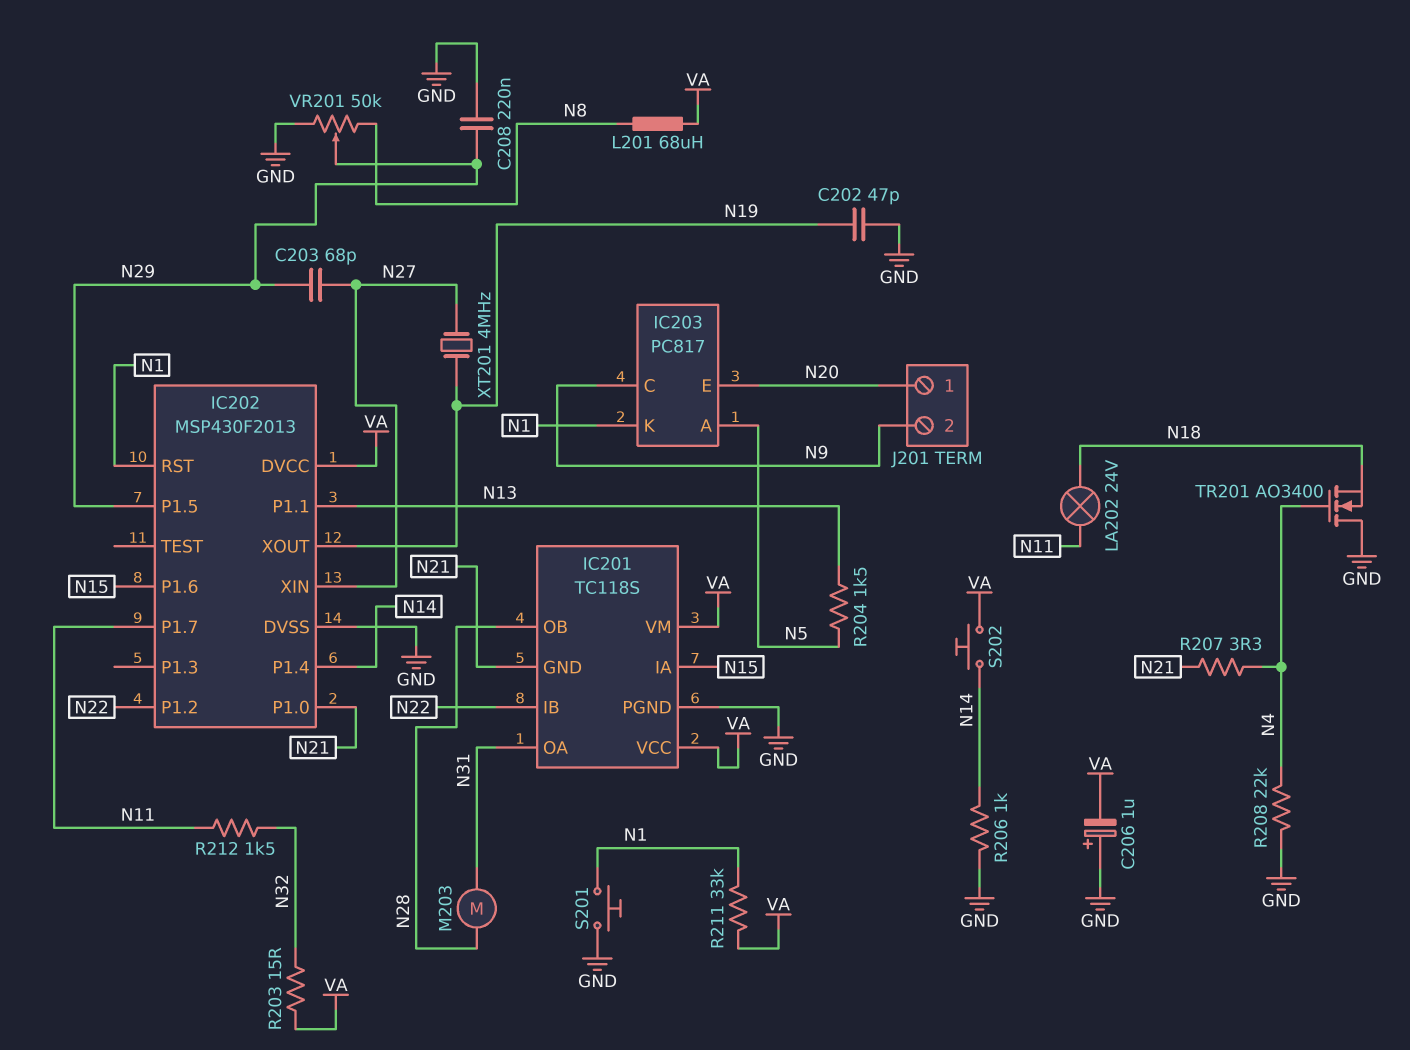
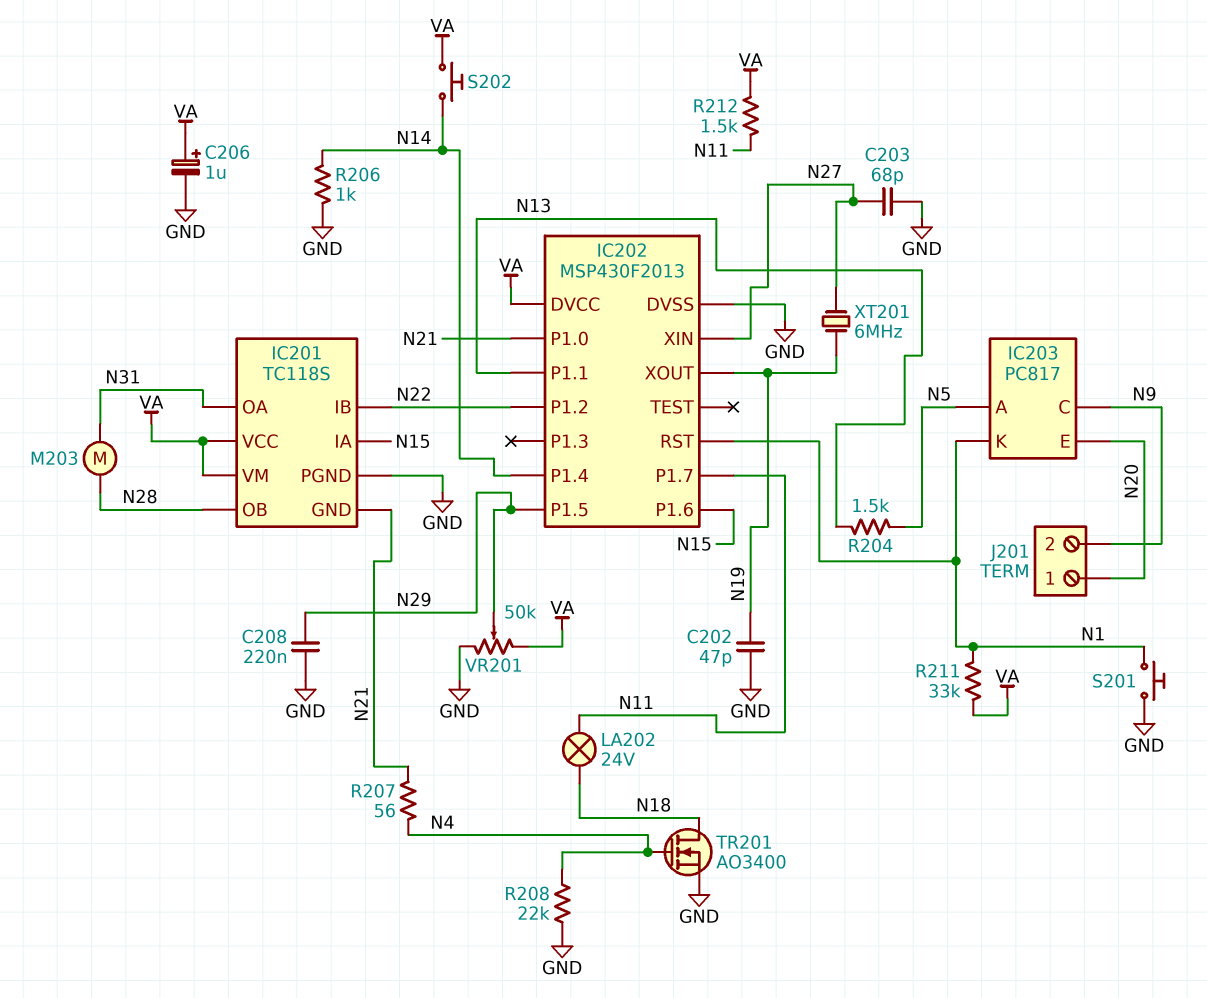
C203: 68pF (N27, N29) -> 68pF (GND, N27)
C206: 1uF (plus GND, minus VA) -> 1uF (plus VA, minus GND)
L201: 68uH (N8, VA) -> none
R203: 15 (N32, VA) -> none
R207: 3.3 (N4, N21) -> 56 (N4, N21)
R212: 1.5k (N11, N32) -> 1.5k (N11, VA)
TR201: NMOS AO3400 (G N4, D GND, S N18) -> NMOS AO3400 (G N4, D N18, S GND)
VR201: 50k (GND, N8, wiper N29) -> 50k (GND, VA, wiper N29)
XT201: 4MHz (N19, N27) -> 6MHz (N19, N27)

